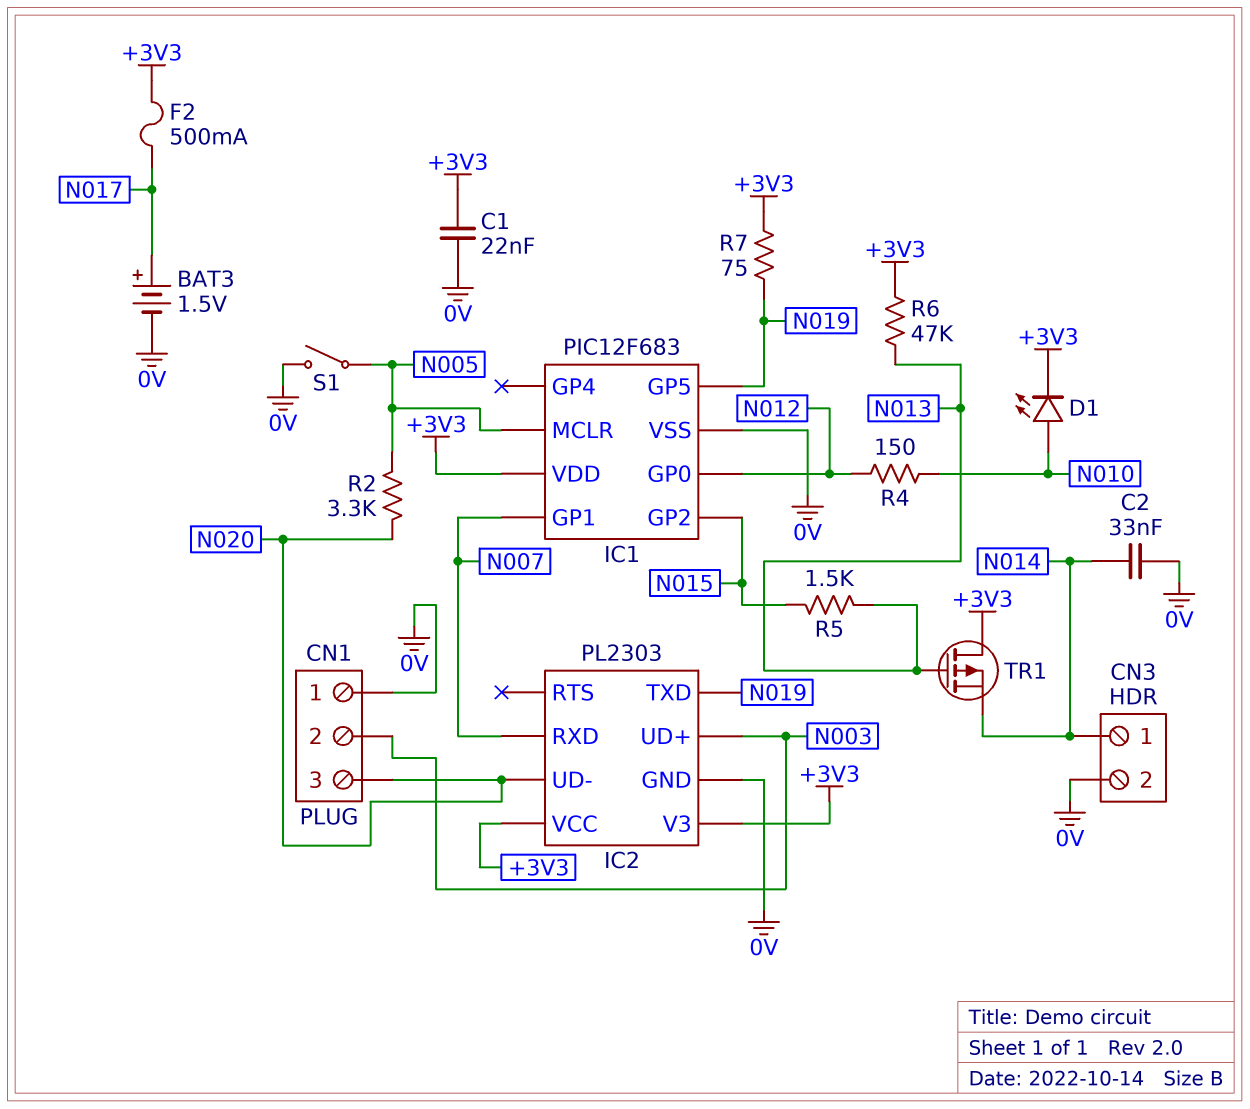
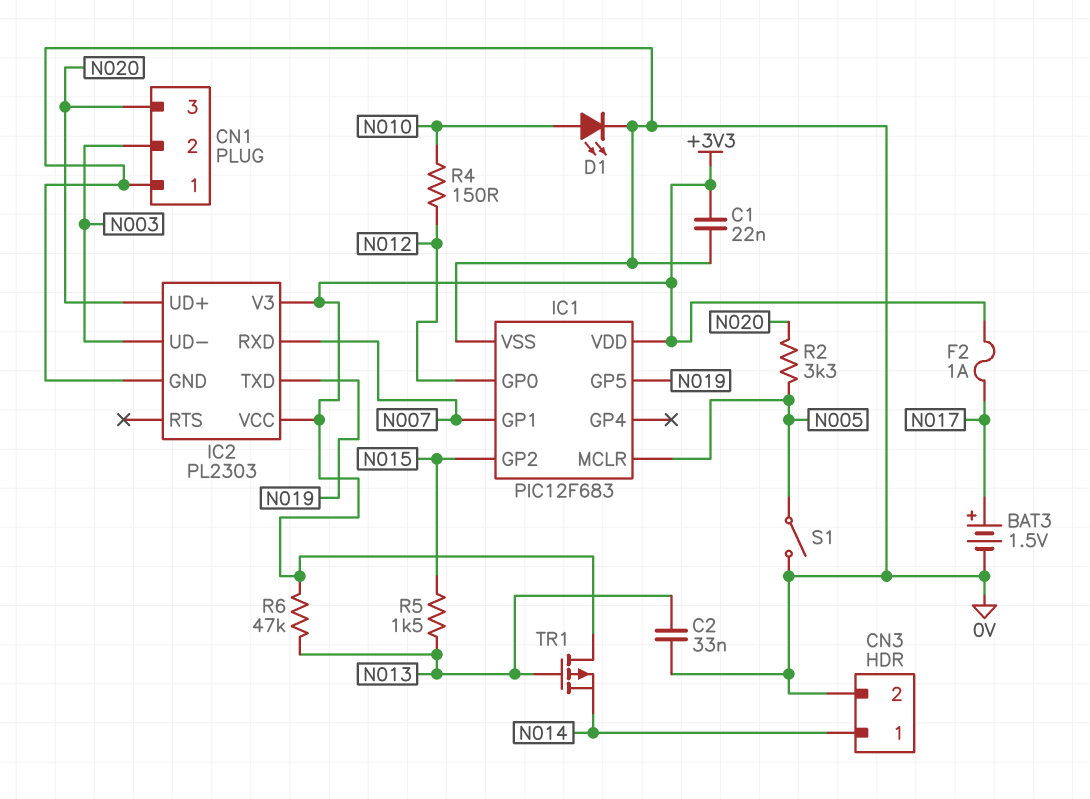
C2: 33nF (0V, N014) -> 33nF (0V, N013)
D1: LED (A N010, K +3V3) -> LED (A N010, K 0V)
F2: 500mA (+3V3, N017) -> 1A (+3V3, N017)
IC2 pin UD+: N003 -> N020
IC2 pin UD-: N020 -> N003
R7: 75 (+3V3, N019) -> none

